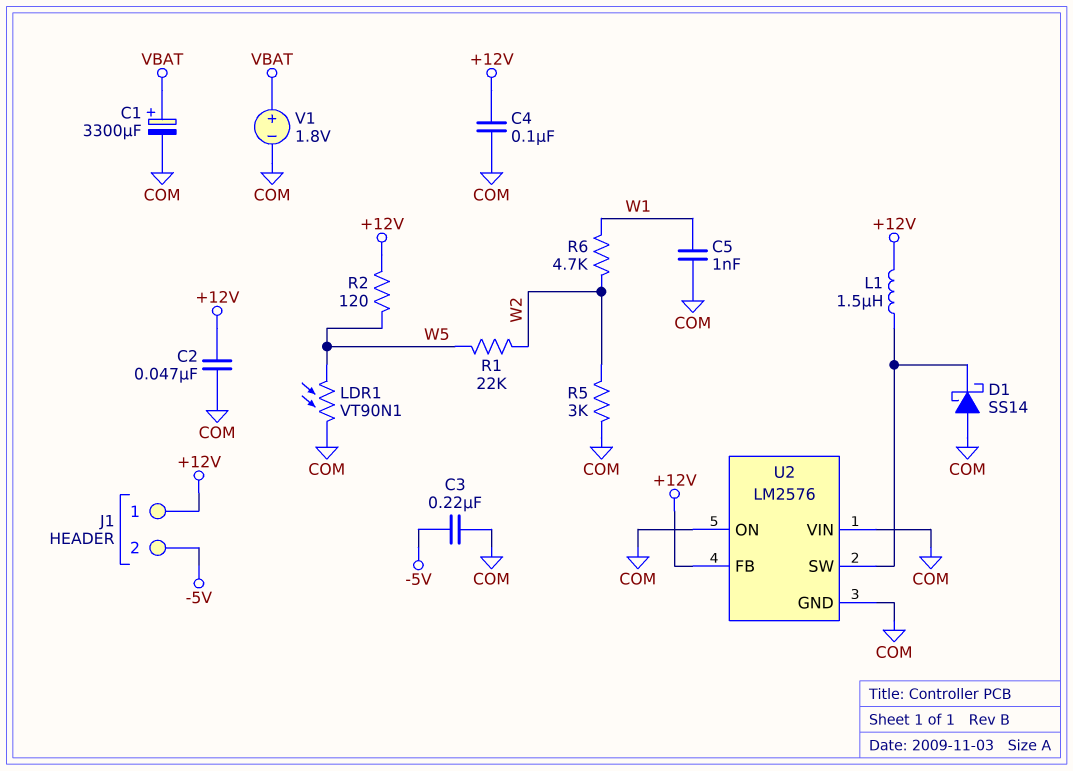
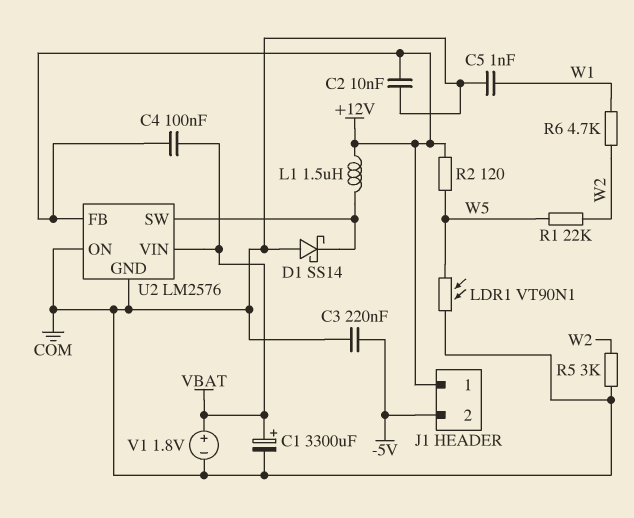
C2: 47nF (+12V, COM) -> 10nF (+12V, COM)
C4: 100nF (+12V, COM) -> 100nF (+12V, VBAT)
U2 pin VIN: COM -> VBAT

